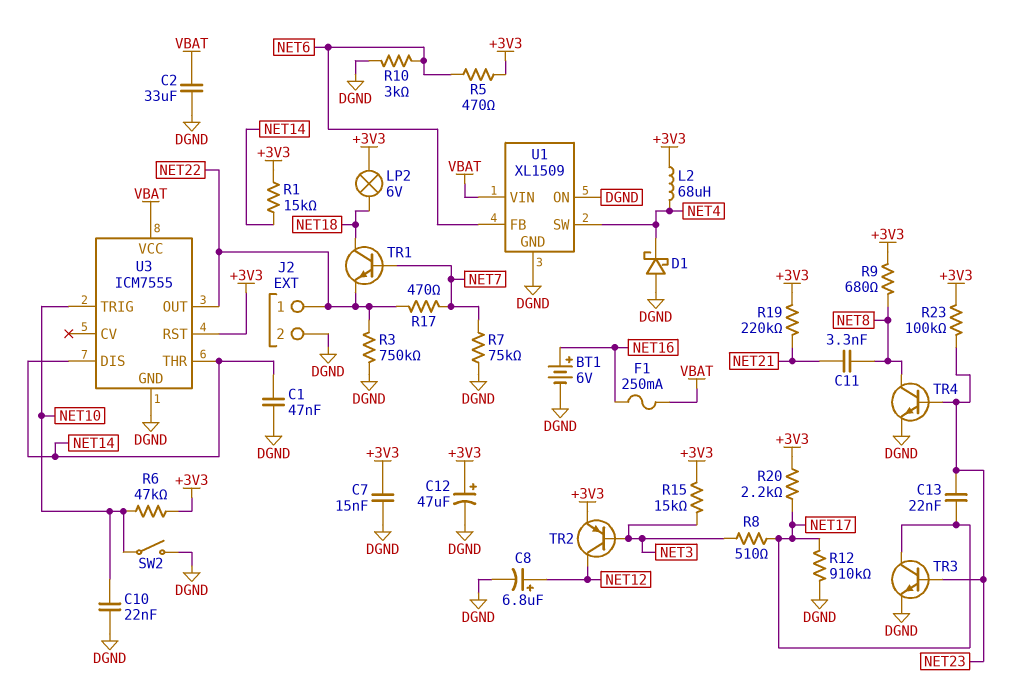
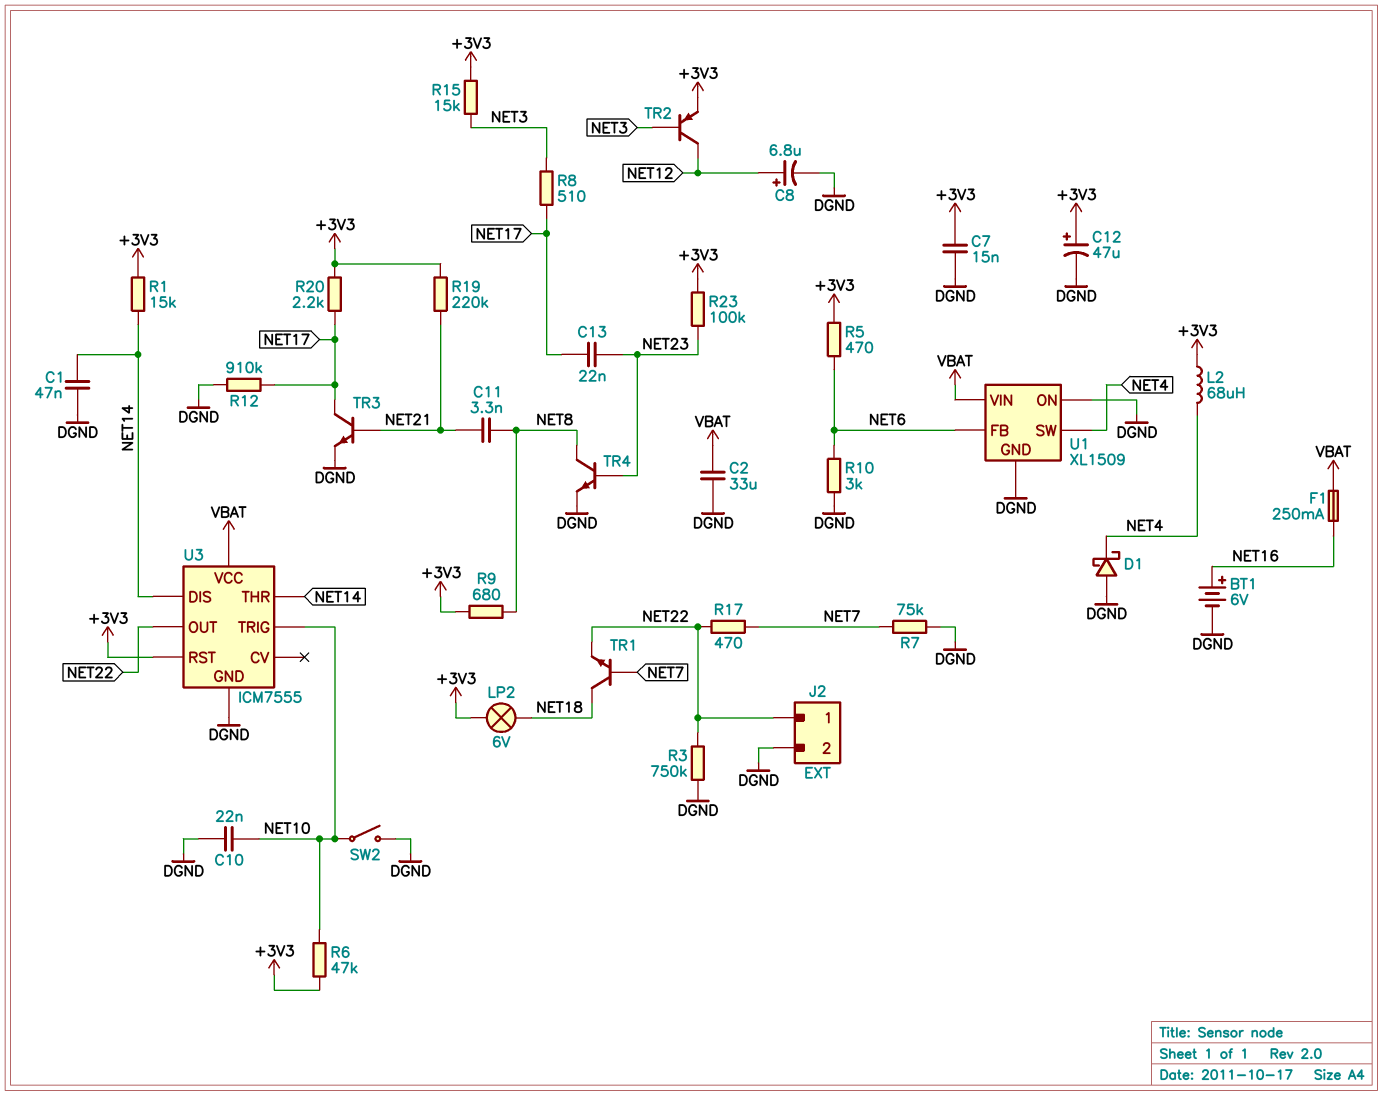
TR3: NPN (B NET23, C NET17, E DGND) -> NPN (B NET21, C NET17, E DGND)

